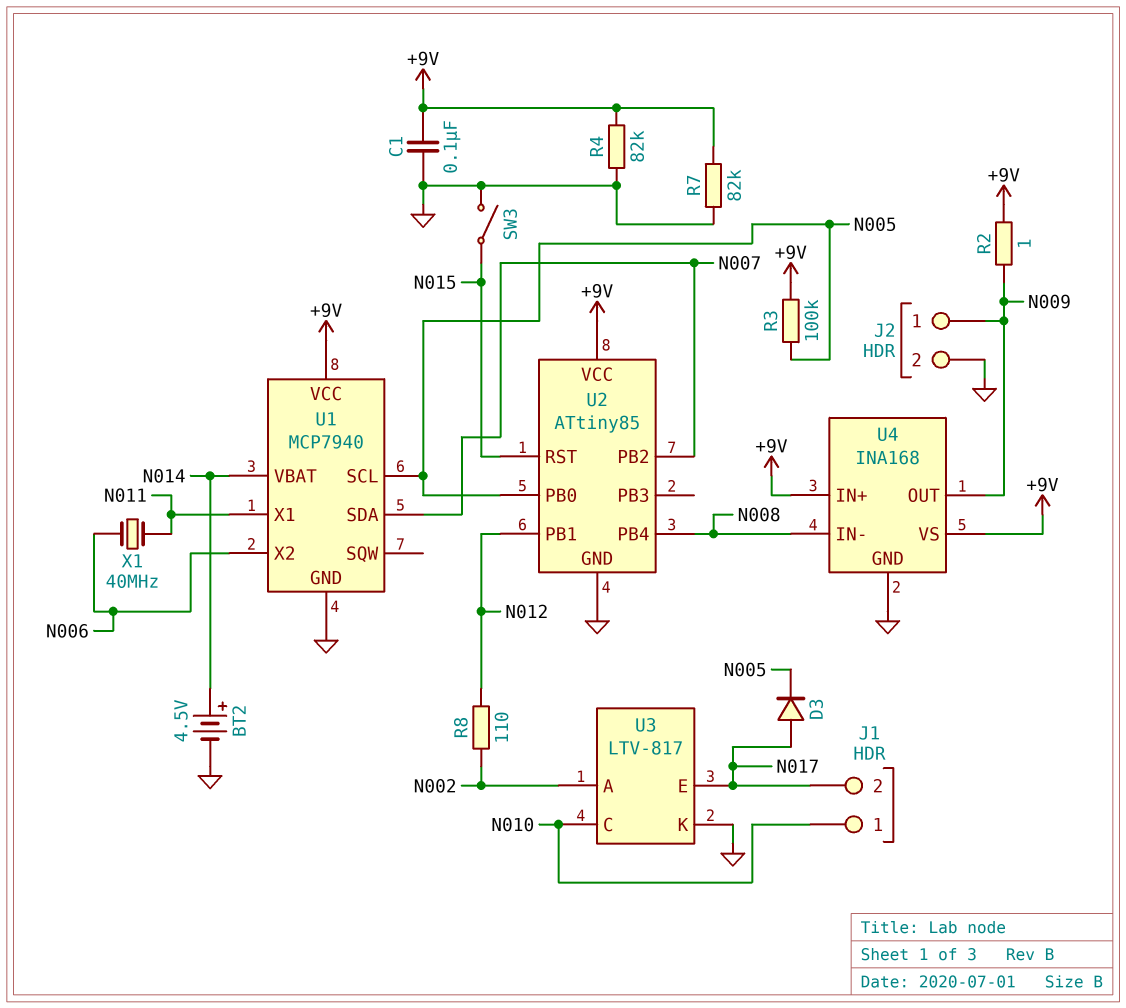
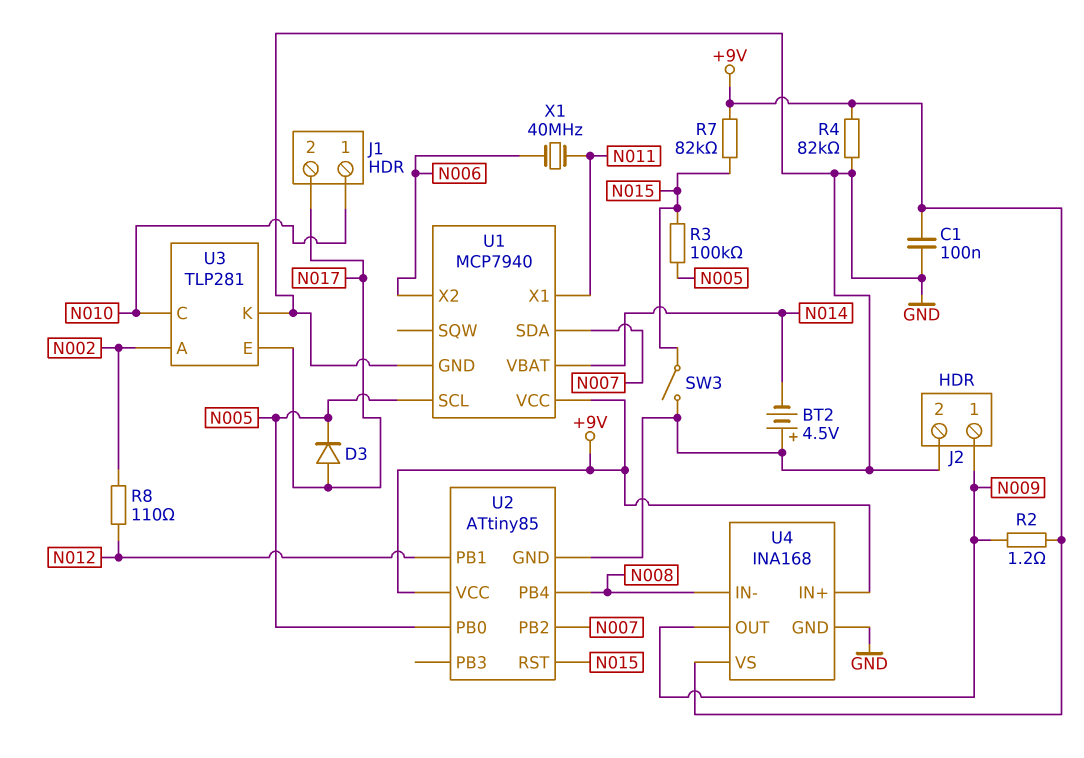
BT2: 4.5V (plus N014, minus GND) -> 4.5V (plus GND, minus N014)
R2: 1 (+9V, N009) -> 1.2 (+9V, N009)
R3: 100k (+9V, N005) -> 100k (N005, N015)
R7: 82k (+9V, GND) -> 82k (+9V, N015)
U3: LTV-817 -> TLP281

